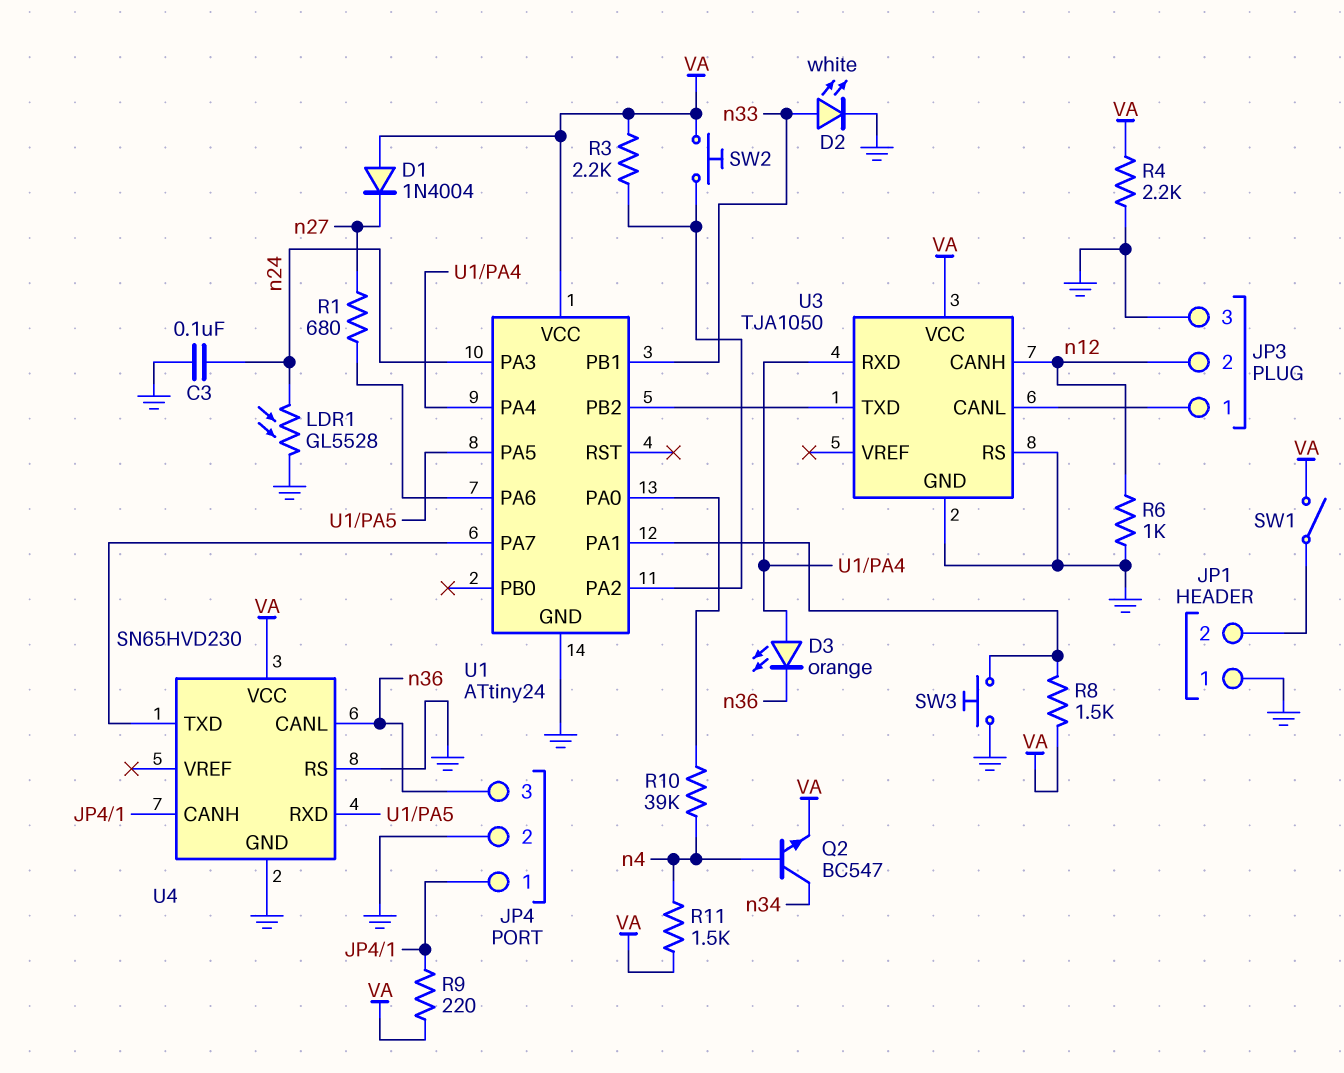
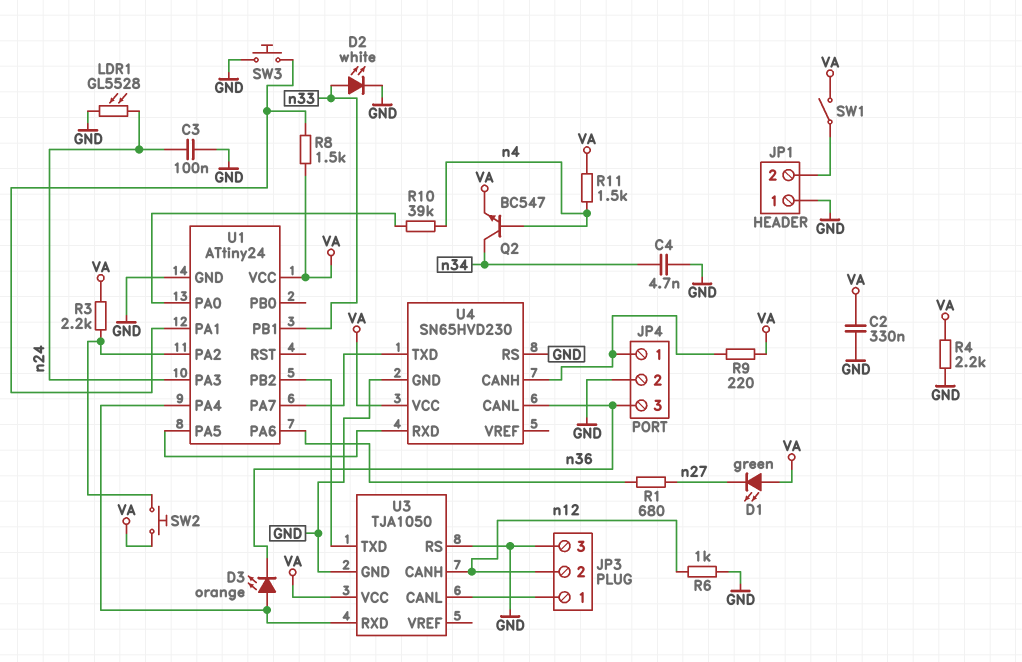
C2: none -> 330nF (GND, VA)
C4: none -> 4.7nF (GND, n34)
D1: diode 1N4004 (A VA, K n27) -> LED green (A VA, K n27)

